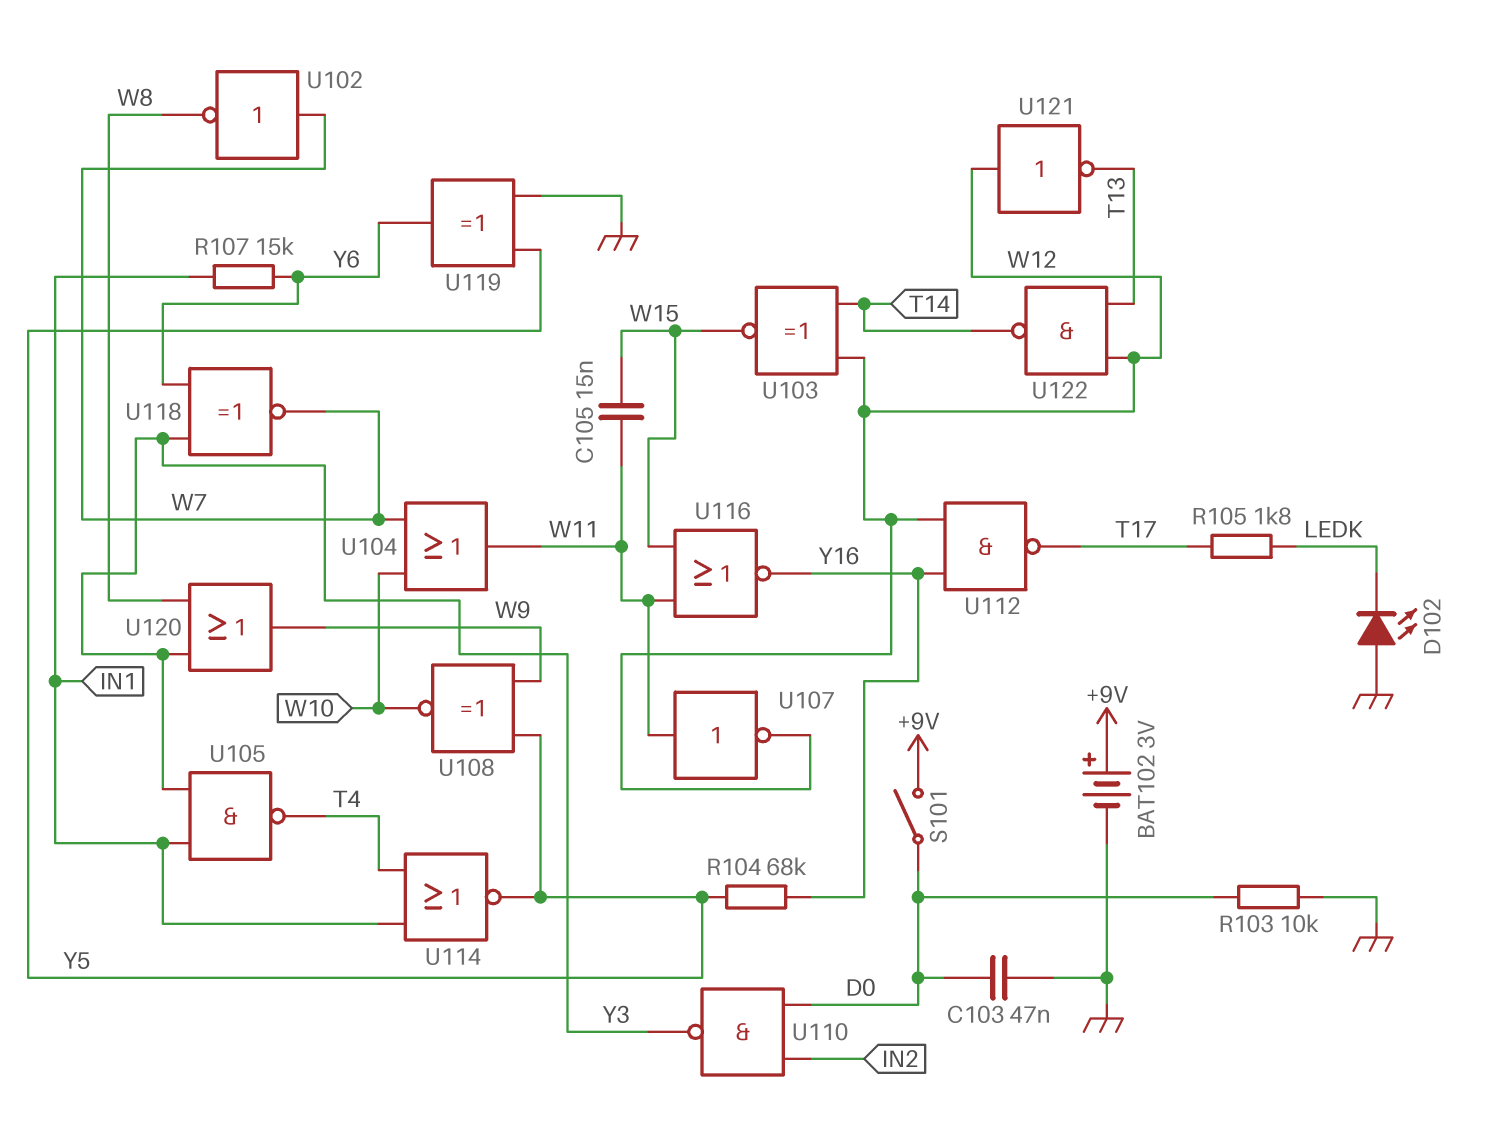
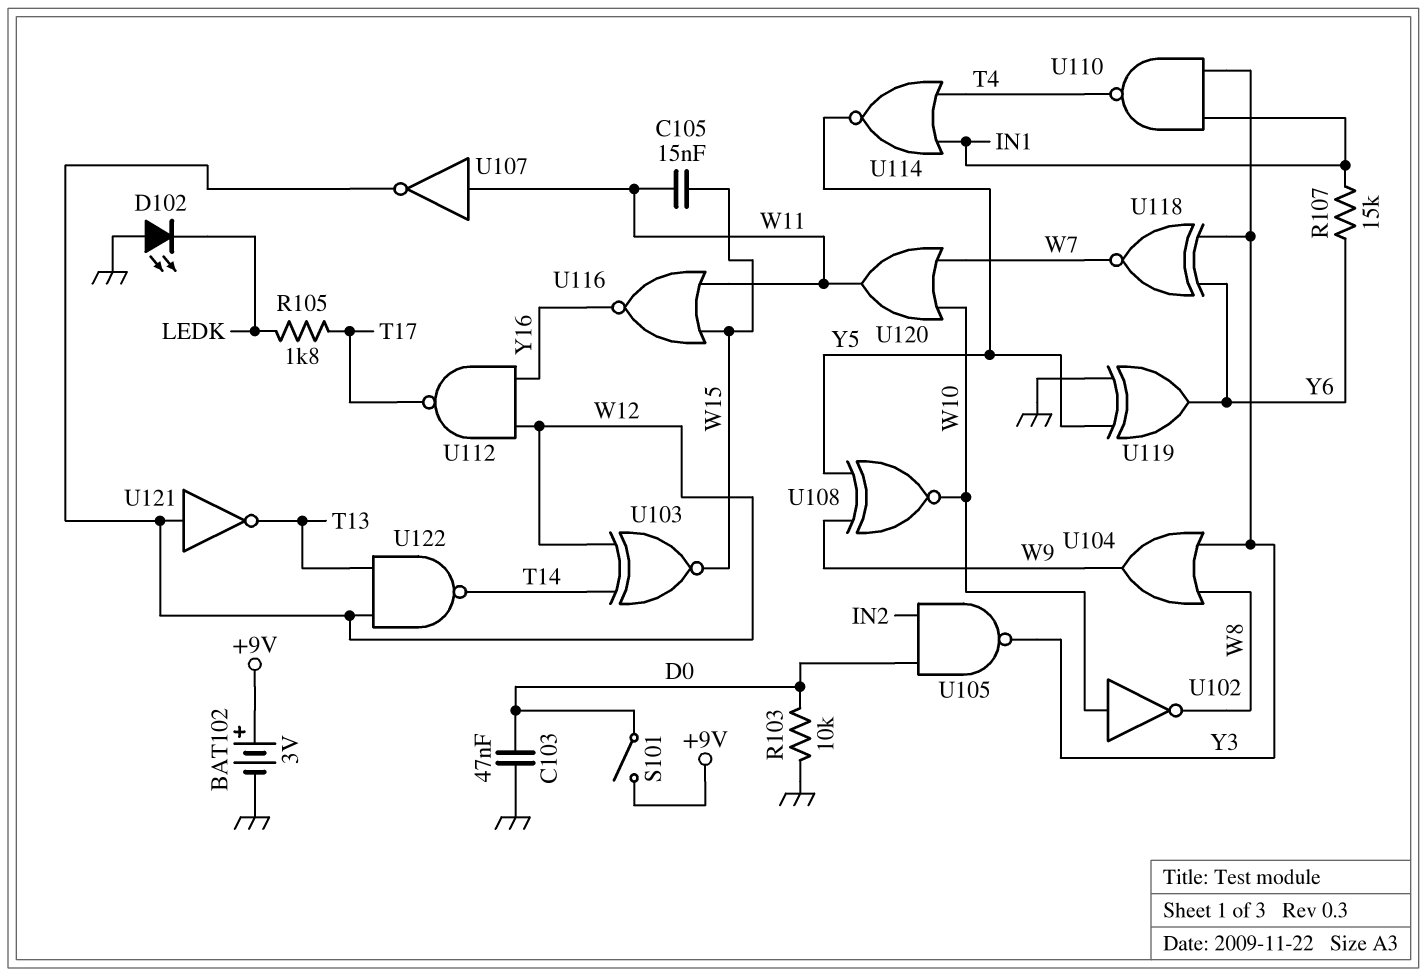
R104: 68k (Y5, Y16) -> none
U102: NOT (in W7, out W8) -> NOT (in W10, out W8)
U104: OR (in W7, in W10, out W11) -> OR (in W8, in Y3, out W9)
U105: NAND (in IN1, in Y3, out T4) -> NAND (in D0, in IN2, out Y3)
U110: NAND (in D0, in IN2, out Y3) -> NAND (in IN1, in Y3, out T4)
U120: OR (in W8, in Y3, out W9) -> OR (in W7, in W10, out W11)

